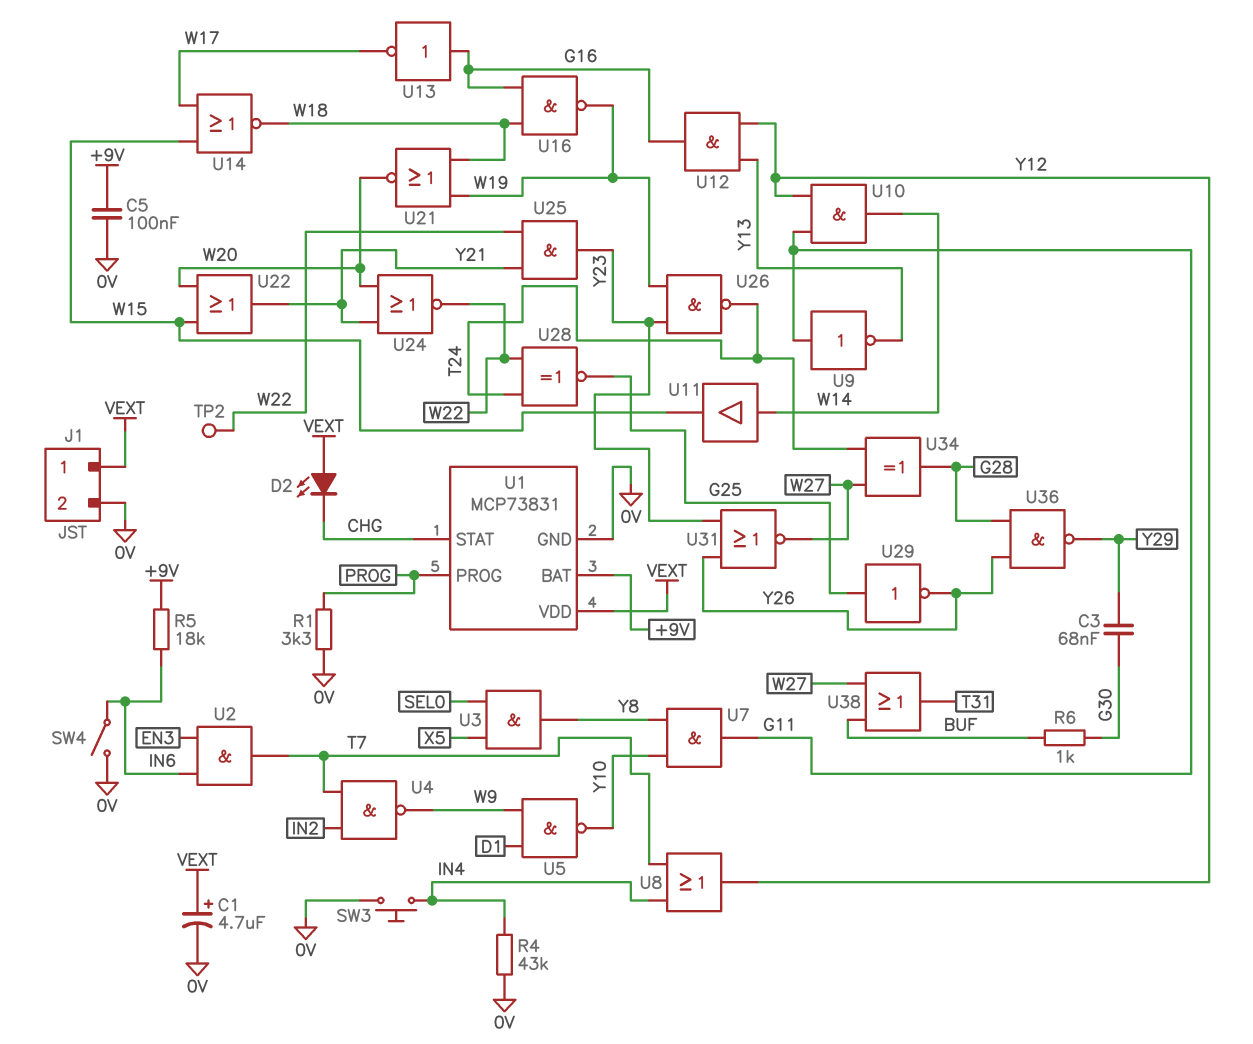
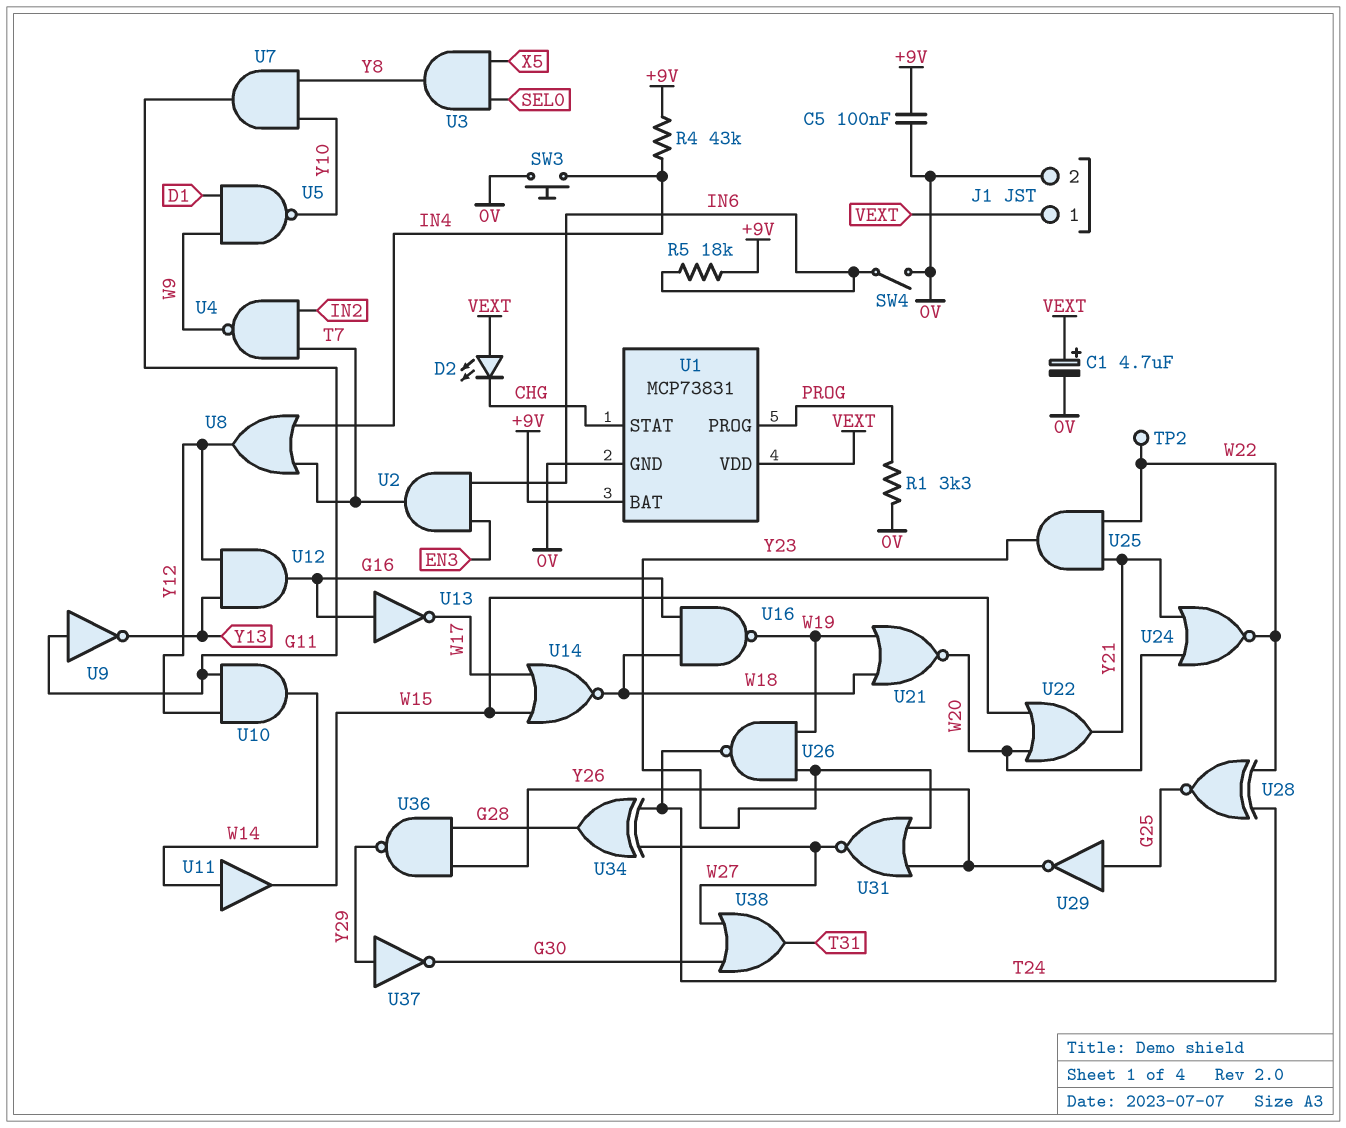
C3: 68nF (G30, Y29) -> none
R4: 43k (0V, IN4) -> 43k (+9V, IN4)
R6: 1k (BUF, G30) -> none
U37: none -> NOT (in Y29, out G30)
U38: OR (in BUF, in W27, out T31) -> OR (in G30, in W27, out T31)

